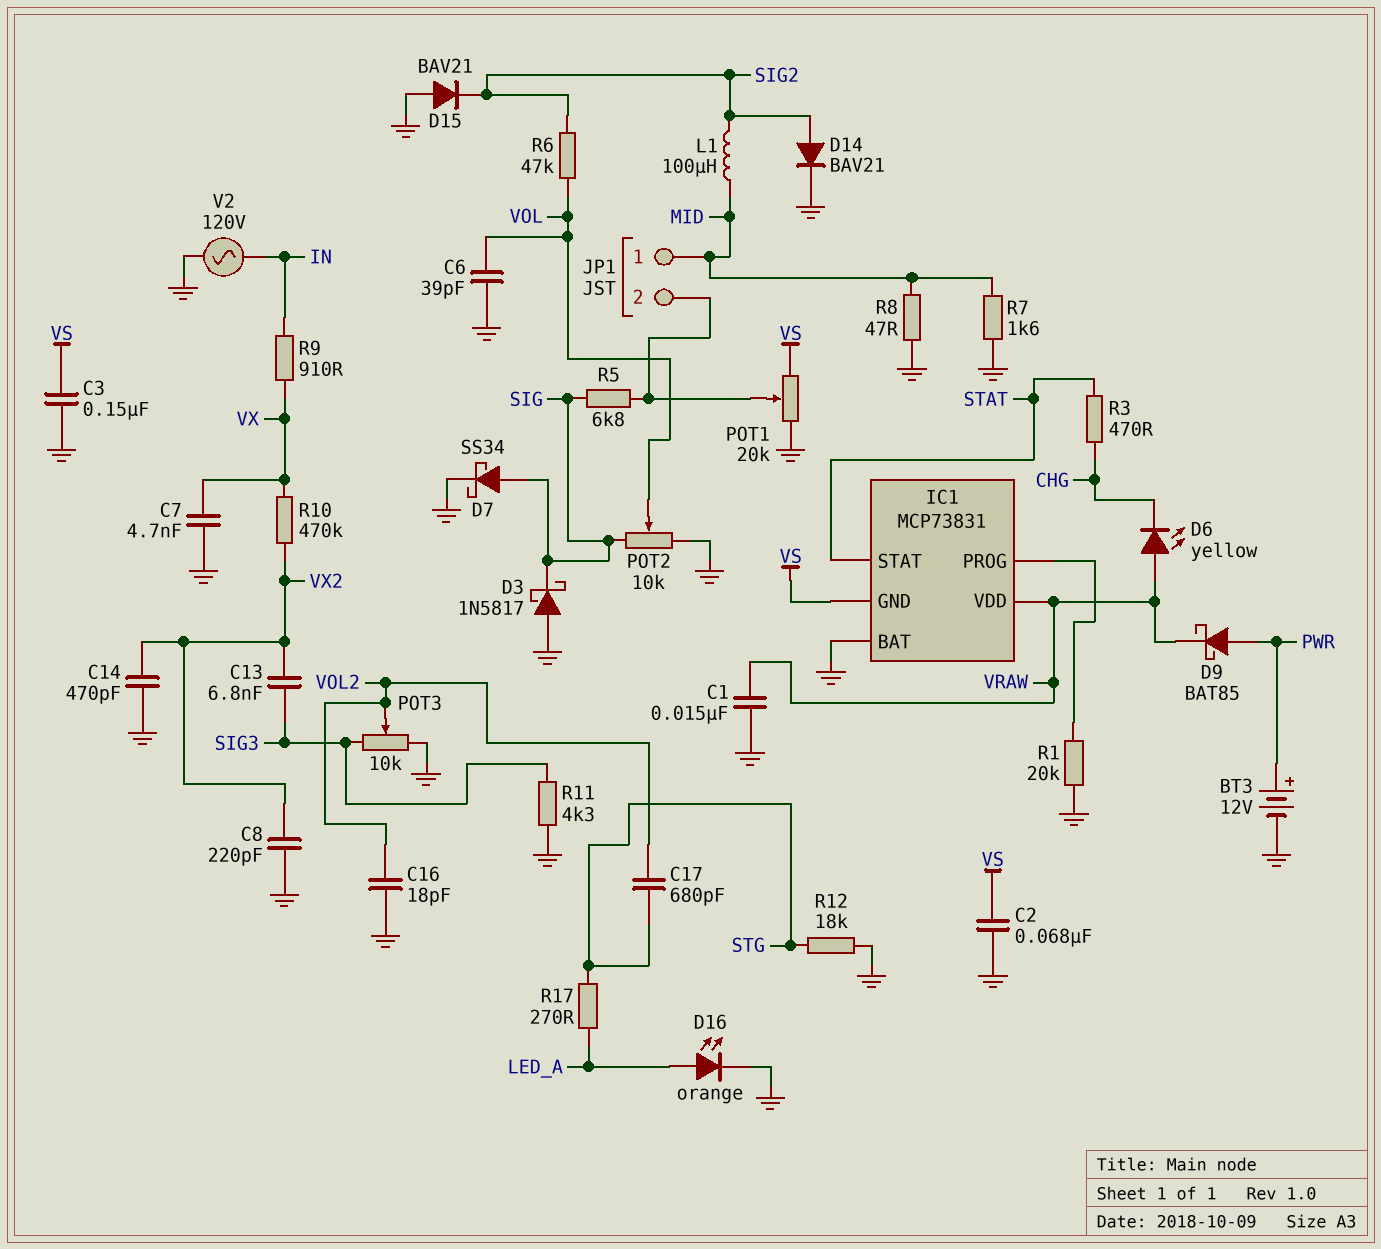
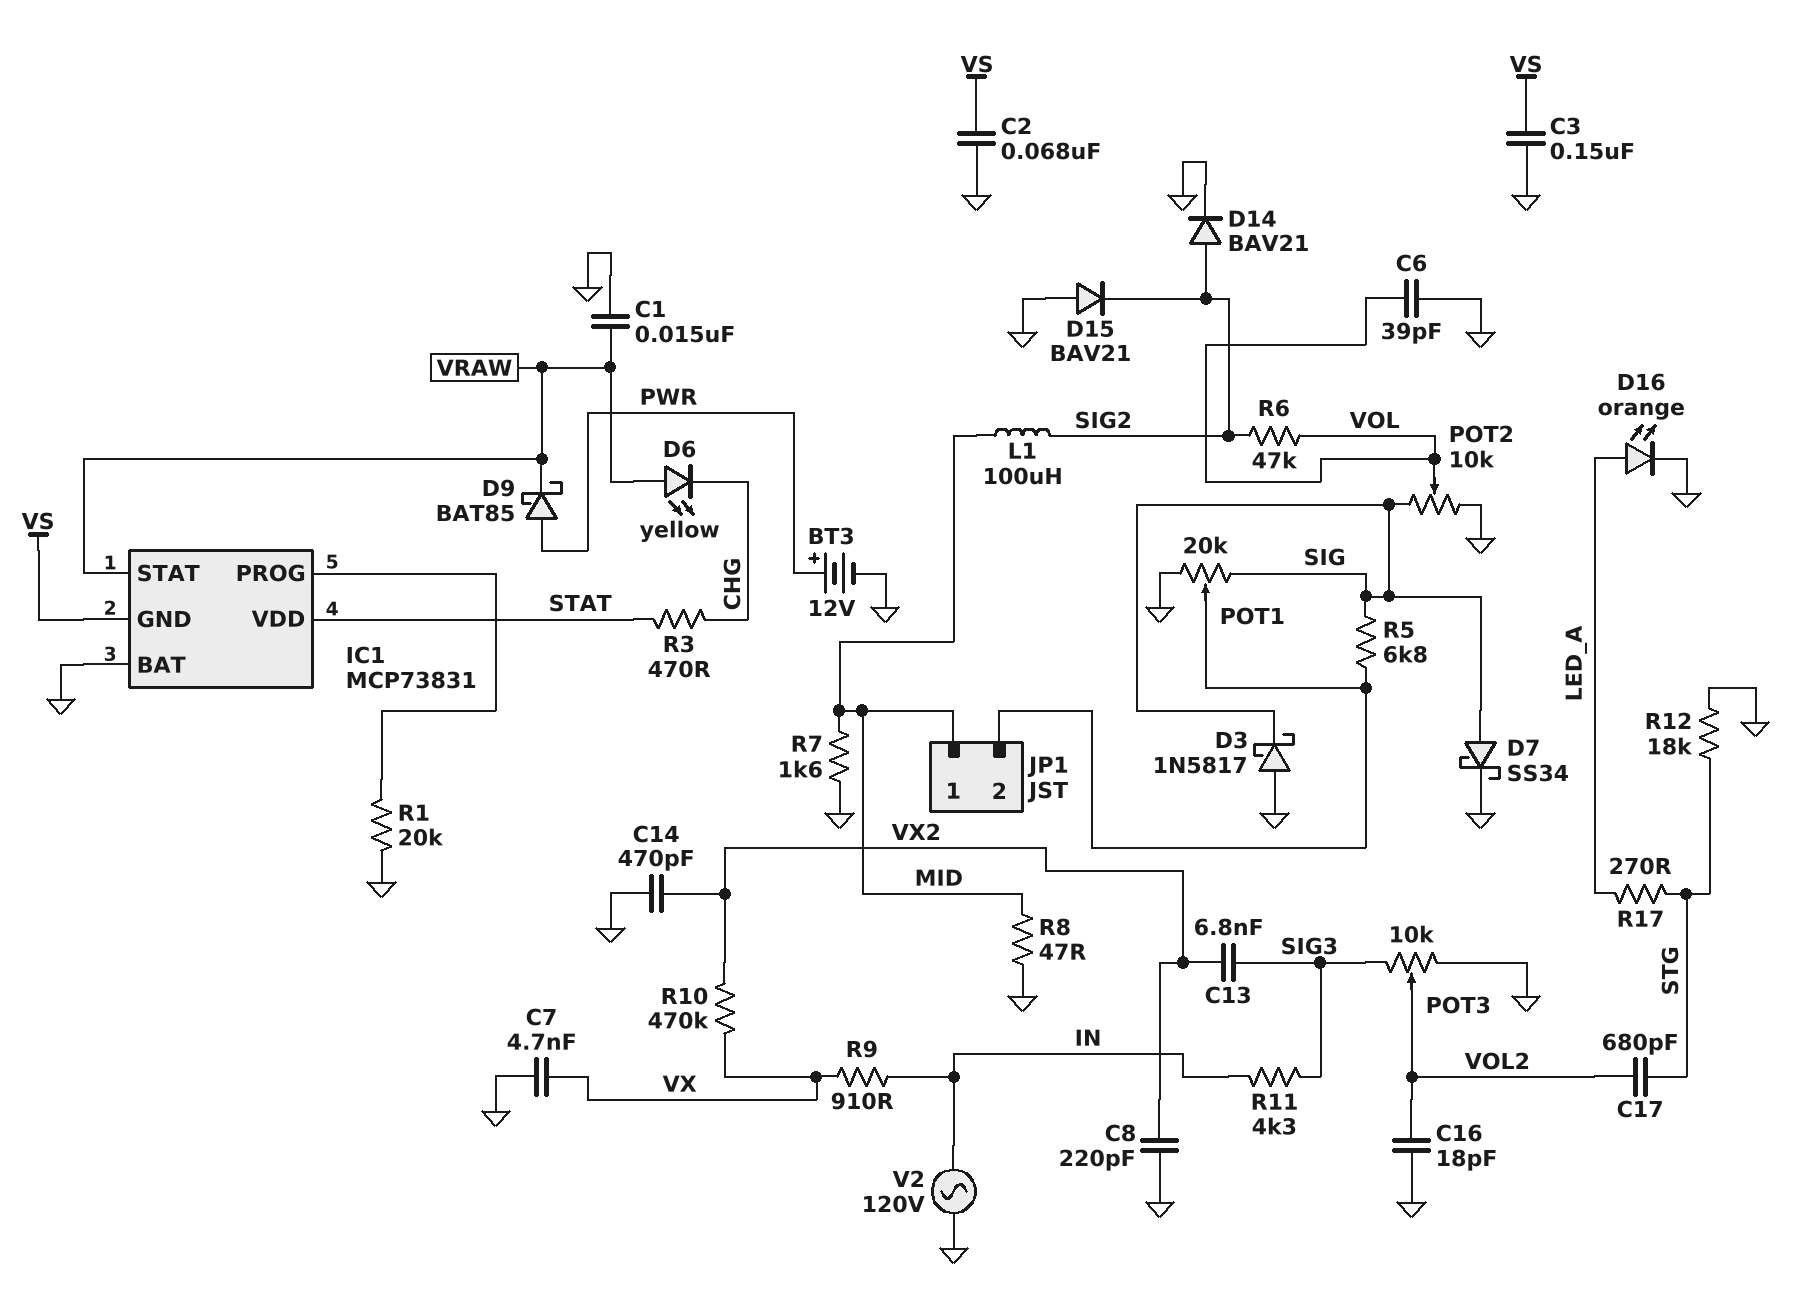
IC1 pin STAT: STAT -> VRAW
IC1 pin VDD: VRAW -> STAT
POT1: 20k (GND, VS, wiper JP1/2) -> 20k (GND, SIG, wiper JP1/2)
R11: 4.3k (GND, SIG3) -> 4.3k (IN, SIG3)

